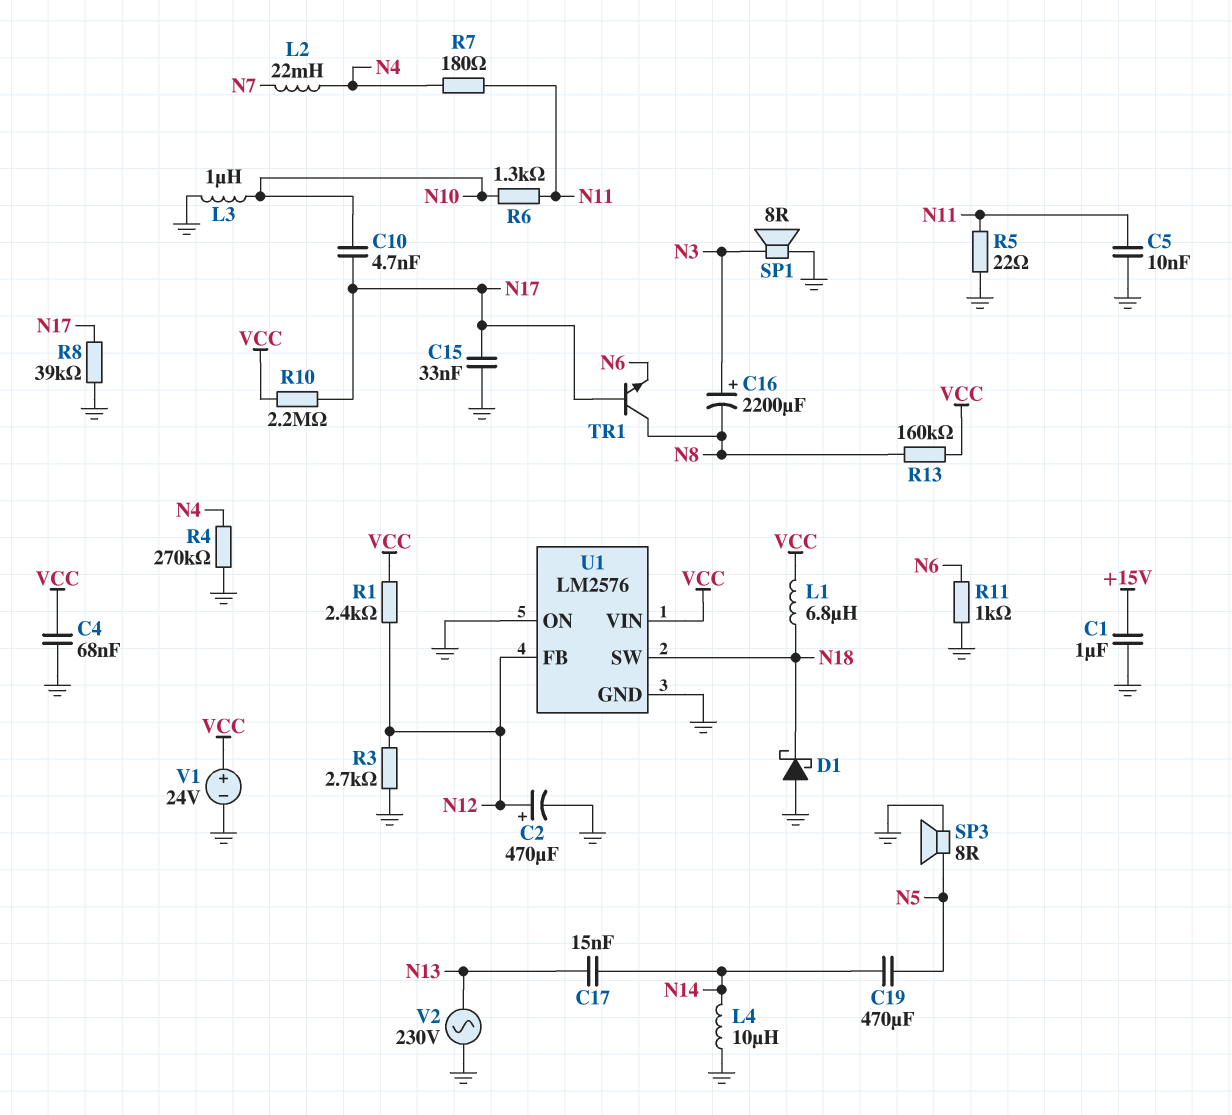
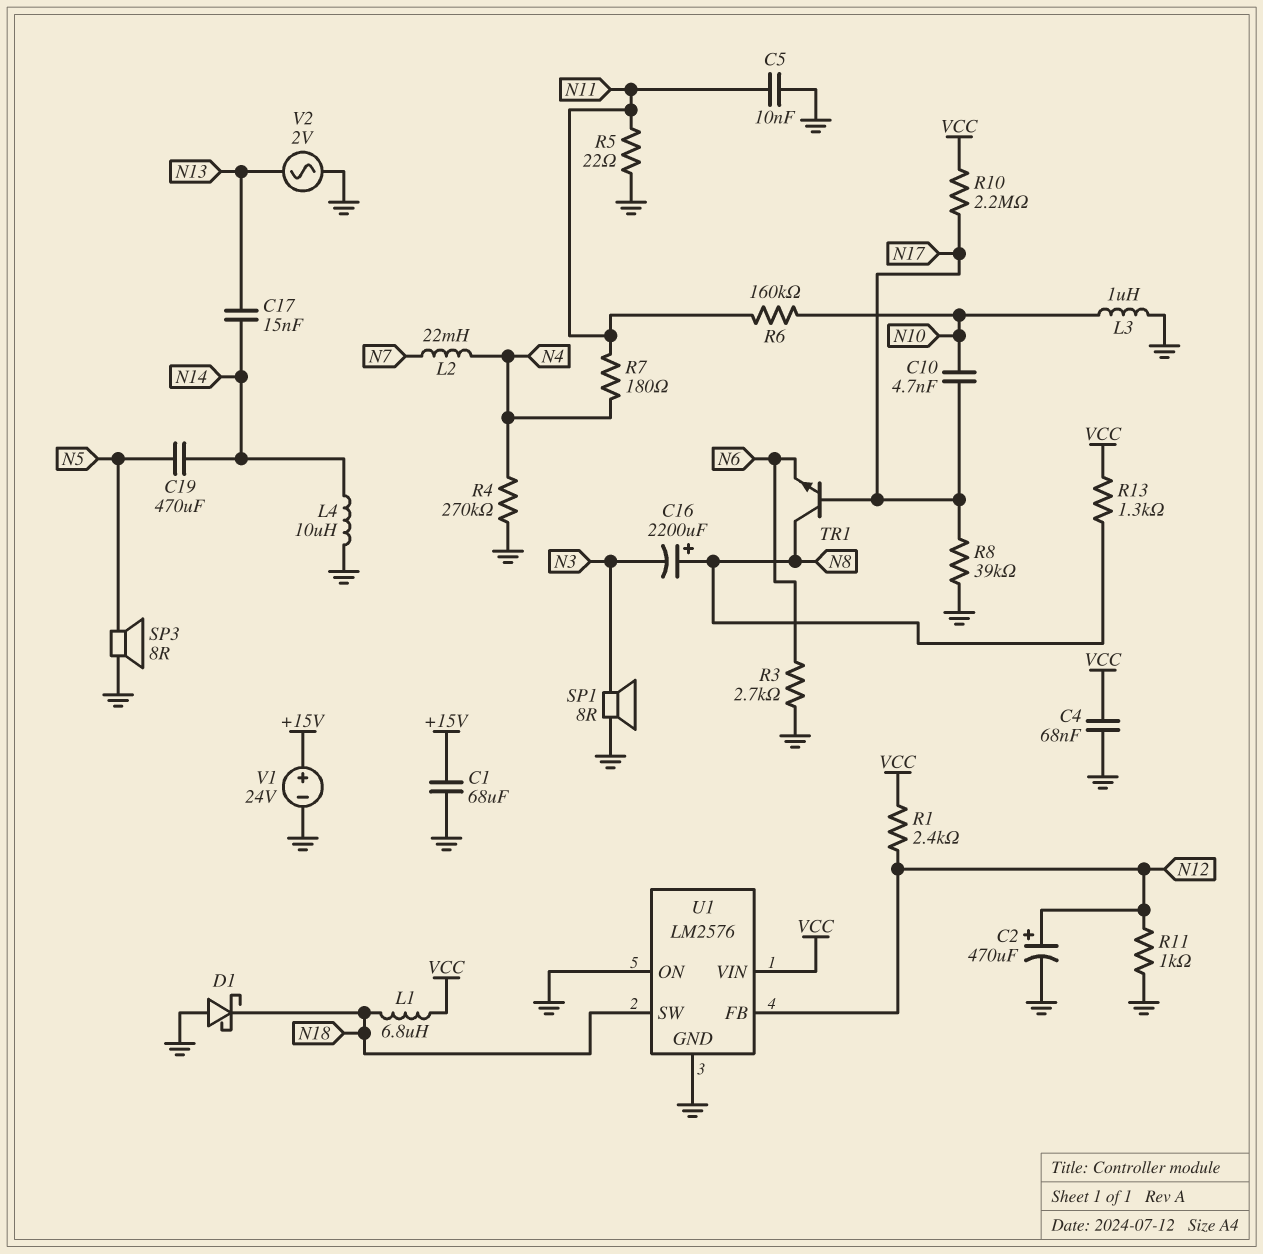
C1: 1uF (+15V, GND) -> 68uF (+15V, GND)
C15: 33nF (GND, N17) -> none
C16: 2200uF (plus N3, minus N8) -> 2200uF (plus N8, minus N3)
R3: 2.7k (GND, N12) -> 2.7k (GND, N6)
R6: 1.3k (N10, N11) -> 160k (N10, N11)
R11: 1k (GND, N6) -> 1k (GND, N12)
R13: 160k (N8, VCC) -> 1.3k (N8, VCC)
V1: 24V (plus VCC, minus GND) -> 24V (plus +15V, minus GND)
V2: AC 230V (GND, N13) -> AC 2V (GND, N13)

